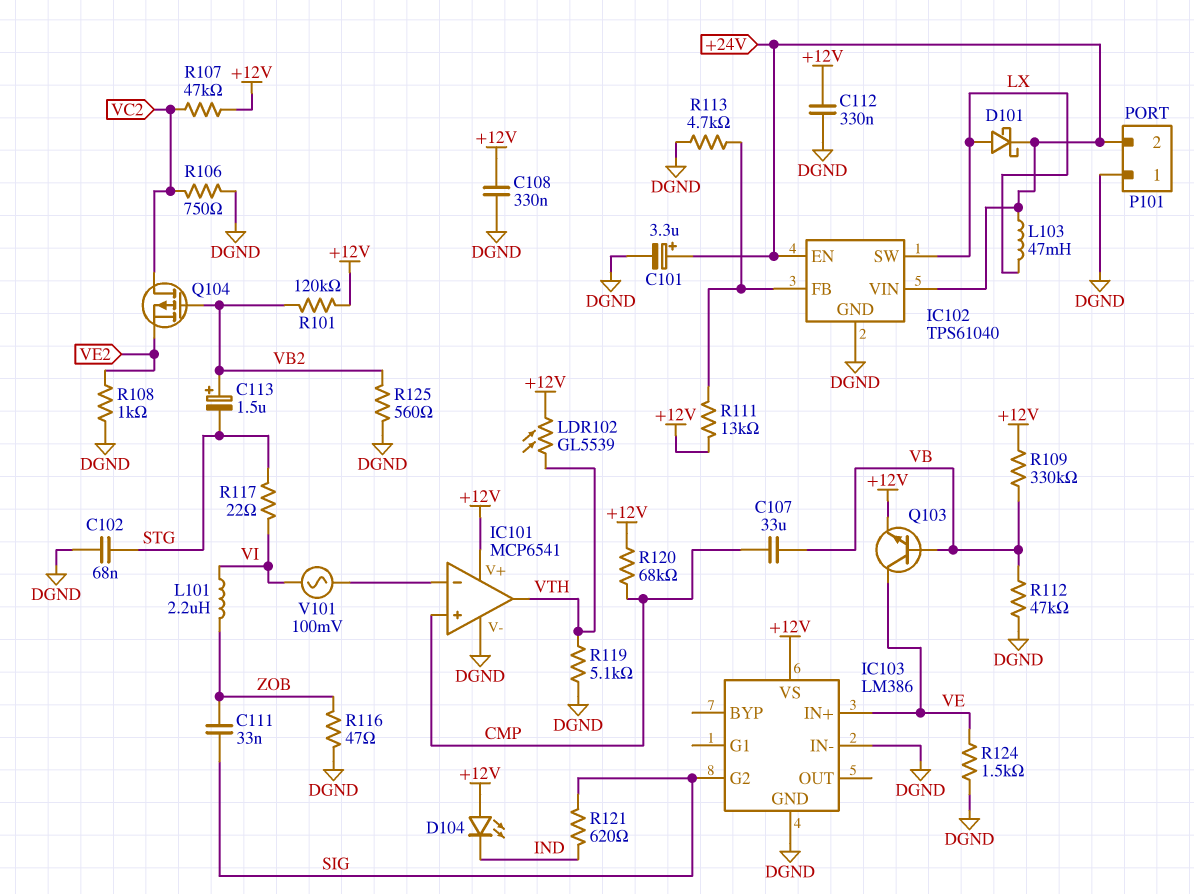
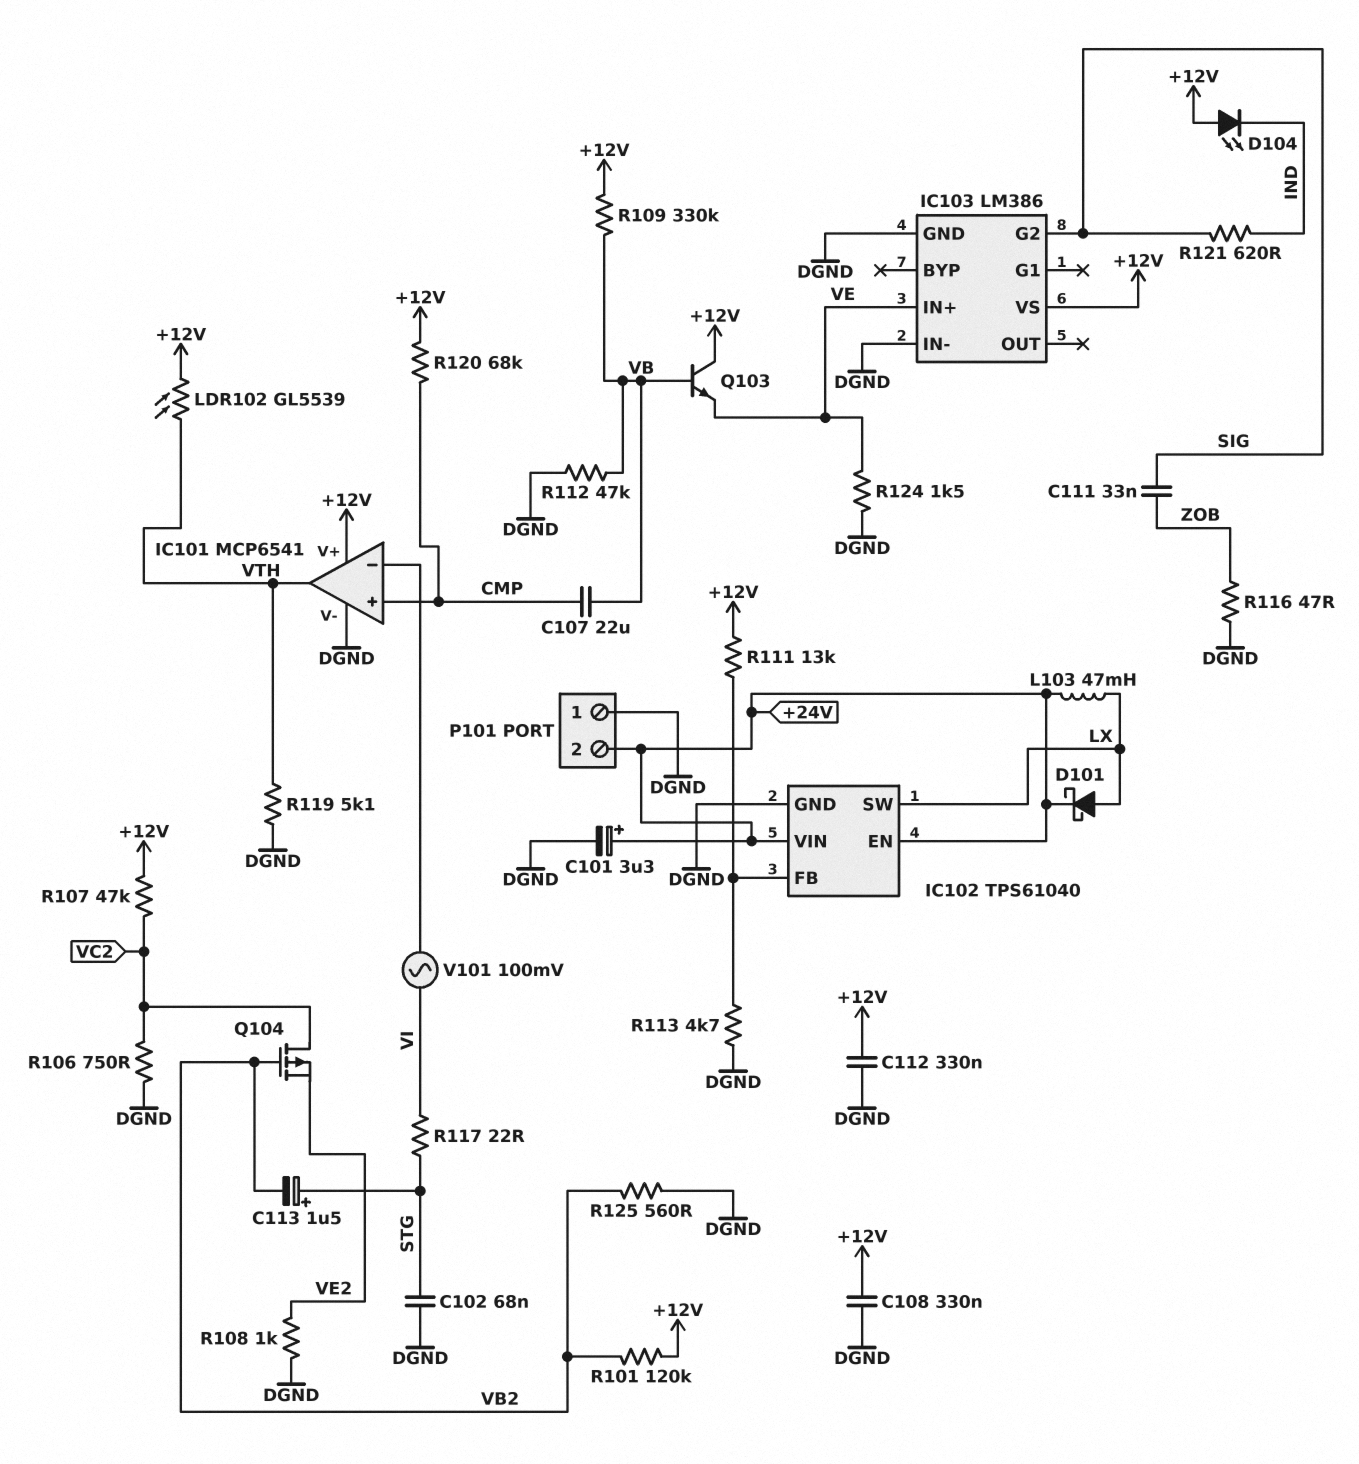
C107: 33uF (CMP, VB) -> 22uF (CMP, VB)
C113: 1.5uF (plus VB2, minus STG) -> 1.5uF (plus STG, minus VB2)
L101: 2.2uH (VI, ZOB) -> none
Q103: NPN (B VB, C VE, E +12V) -> NPN (B VB, C +12V, E VE)

